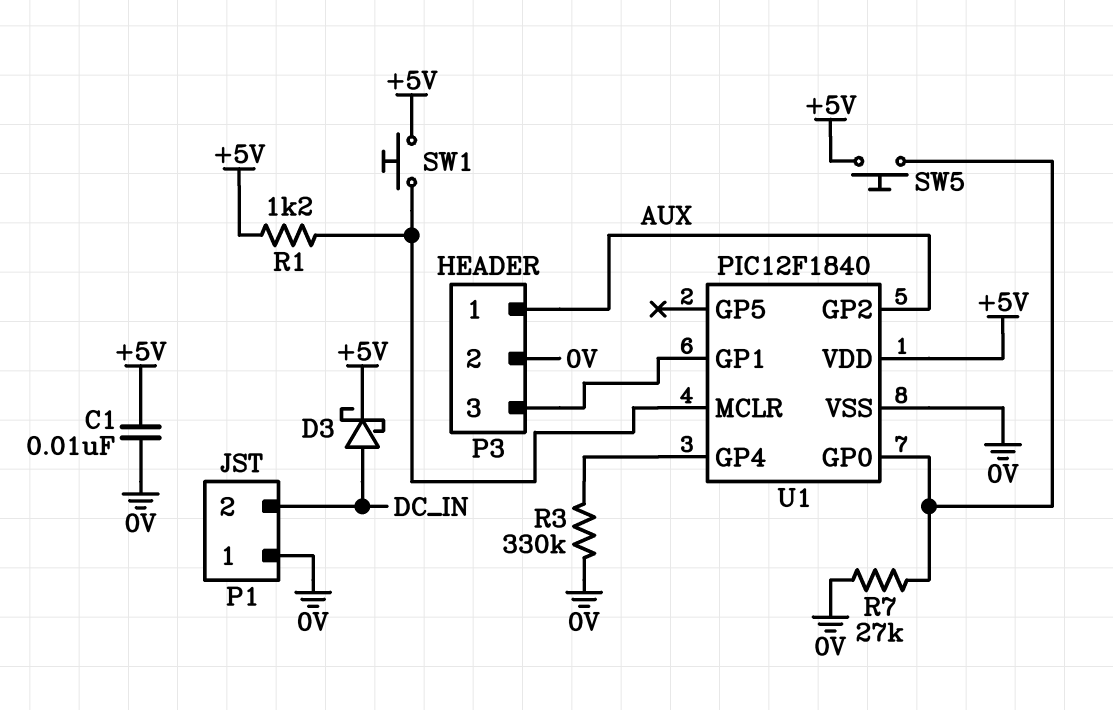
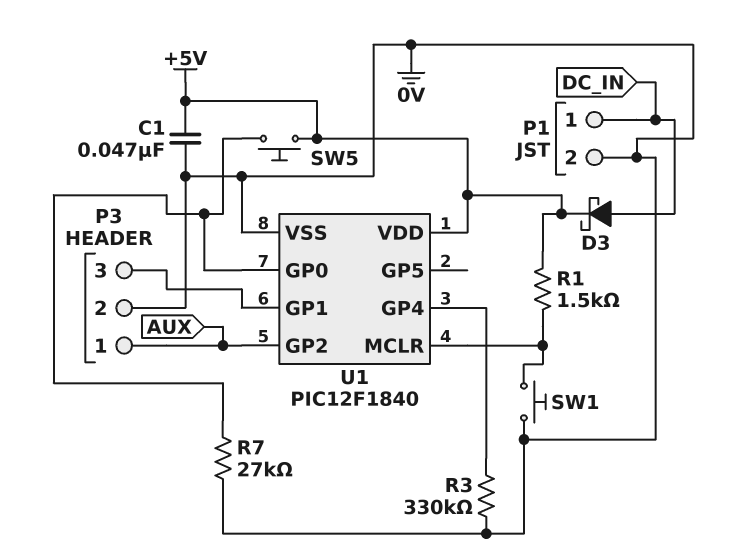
C1: 10nF (+5V, 0V) -> 47nF (+5V, 0V)
P1 pin 1: 0V -> DC_IN
P1 pin 2: DC_IN -> 0V
R1: 1.2k (+5V, U1/MCLR) -> 1.5k (+5V, U1/MCLR)
SW1: button (+5V, U1/MCLR) -> button (0V, U1/MCLR)

